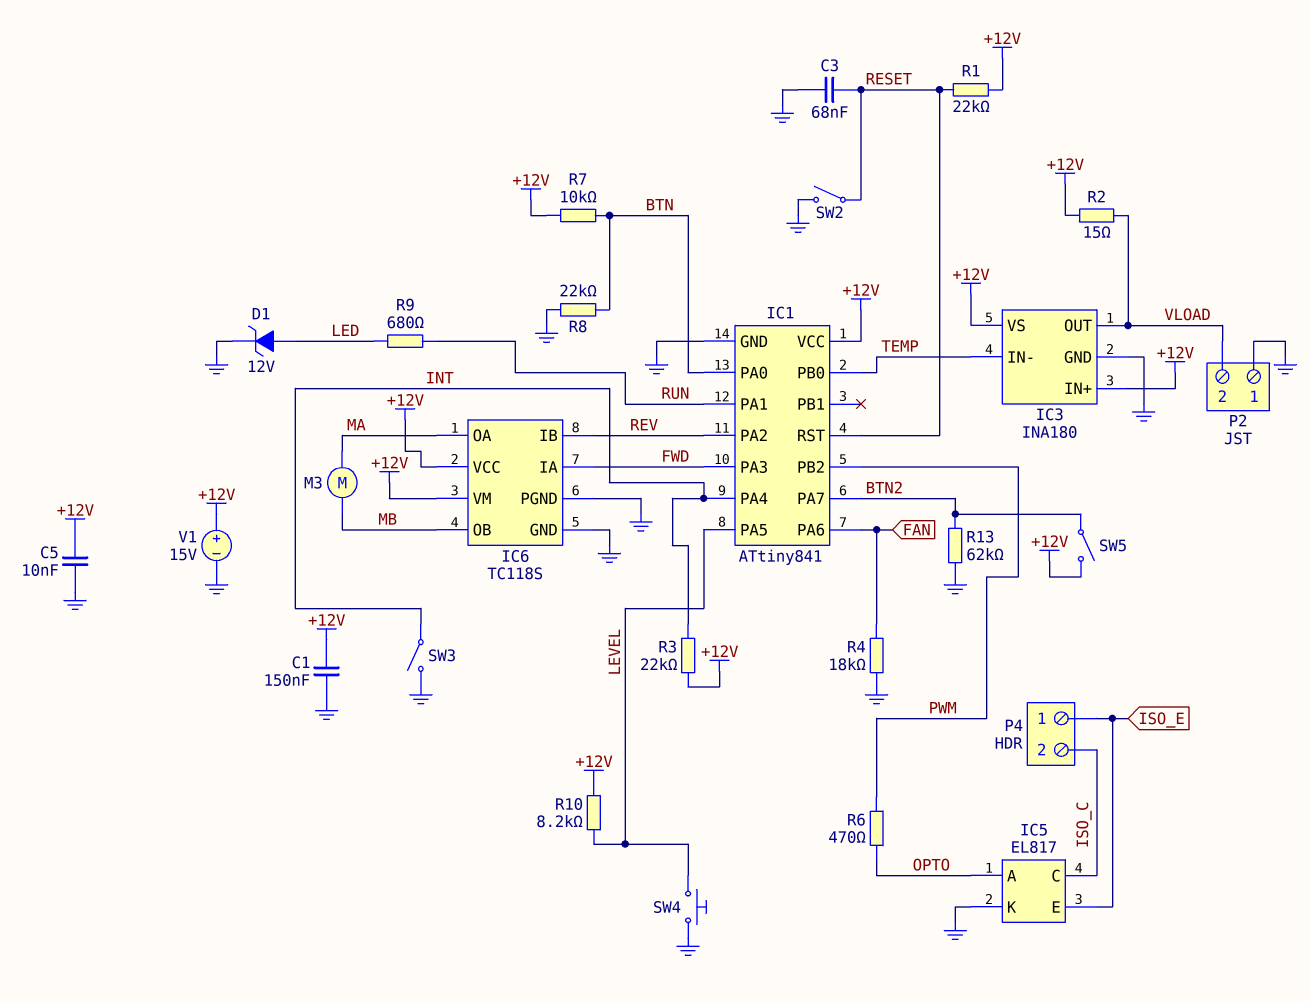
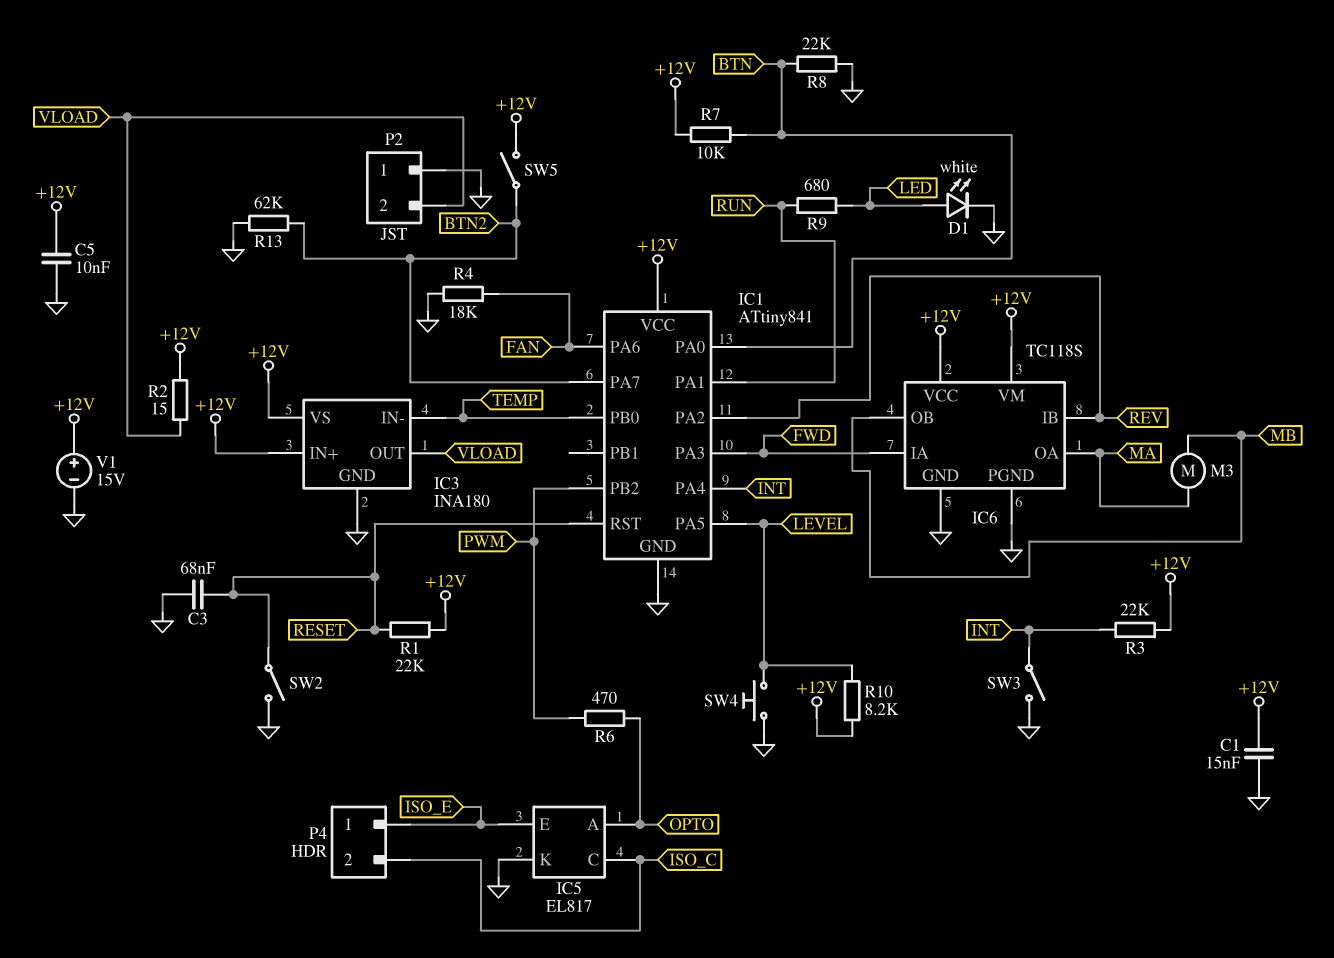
C1: 150nF (+12V, GND) -> 15nF (+12V, GND)
D1: zener 12V (A LED, K GND) -> LED white (A LED, K GND)

